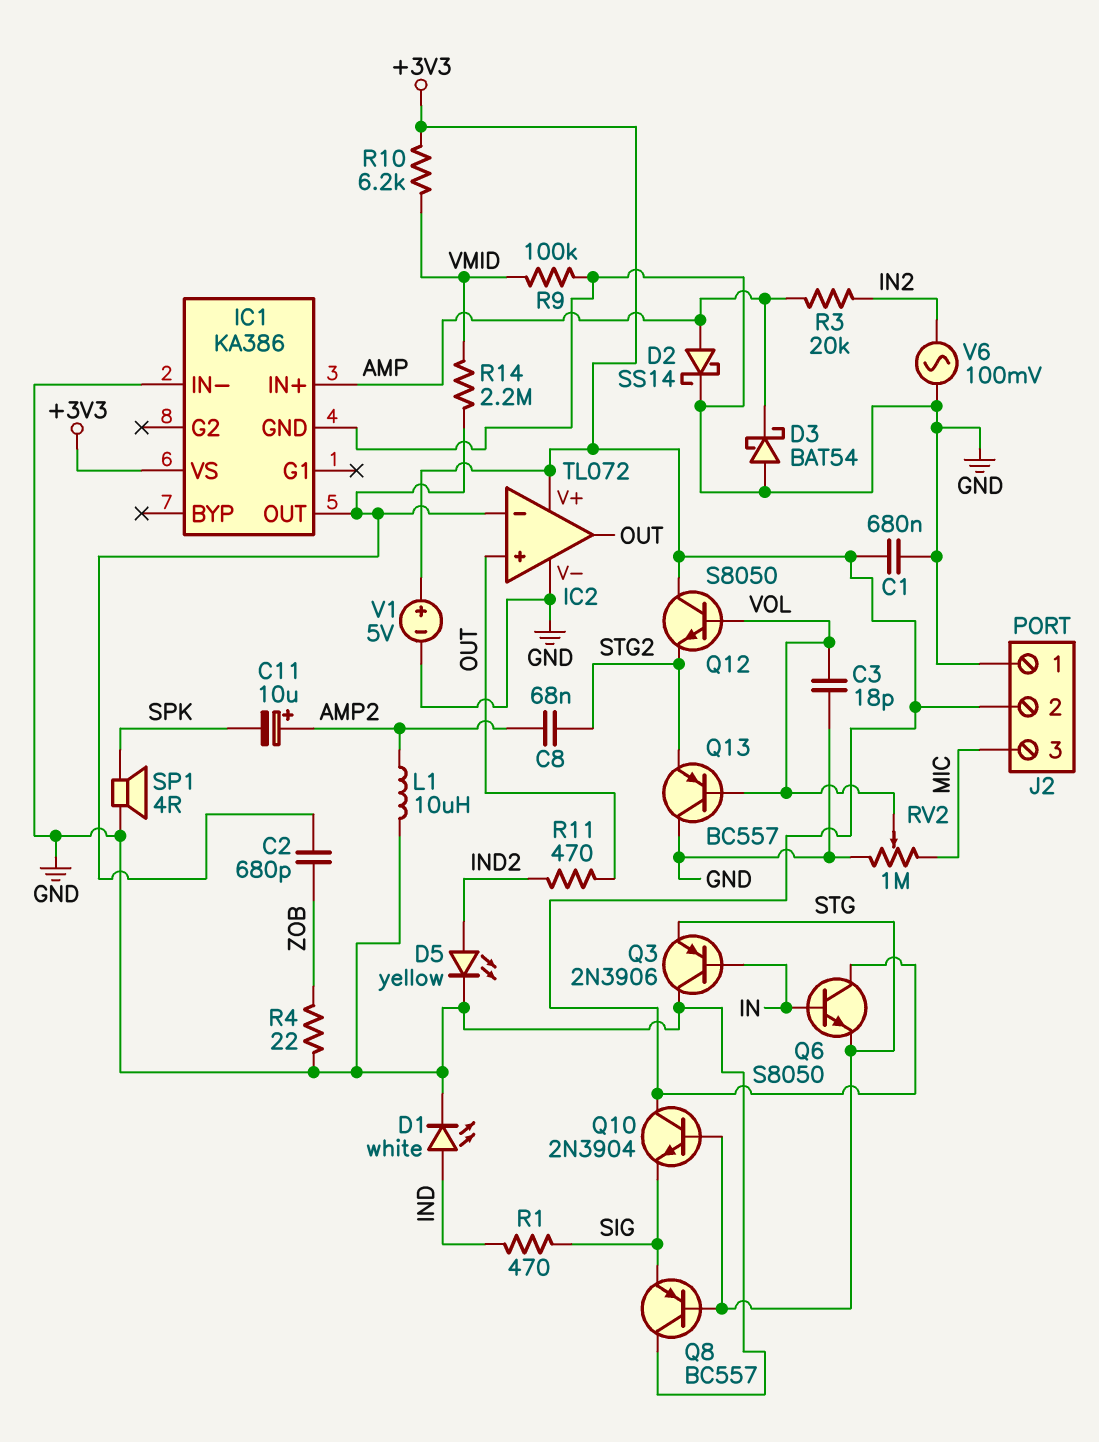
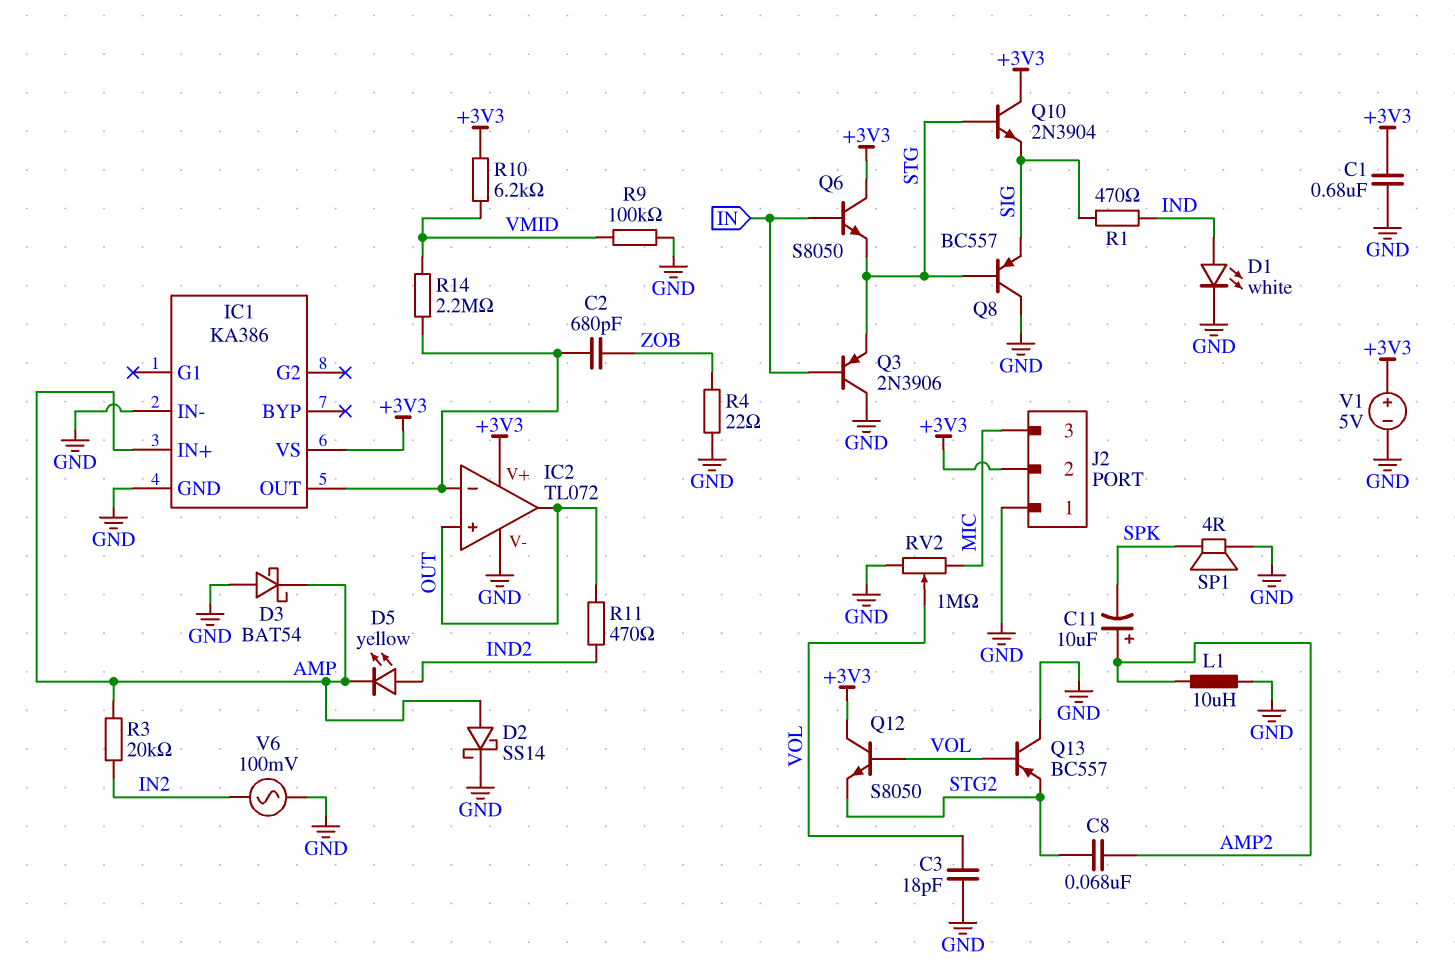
D5: LED yellow (A IND2, K GND) -> LED yellow (A IND2, K AMP)

